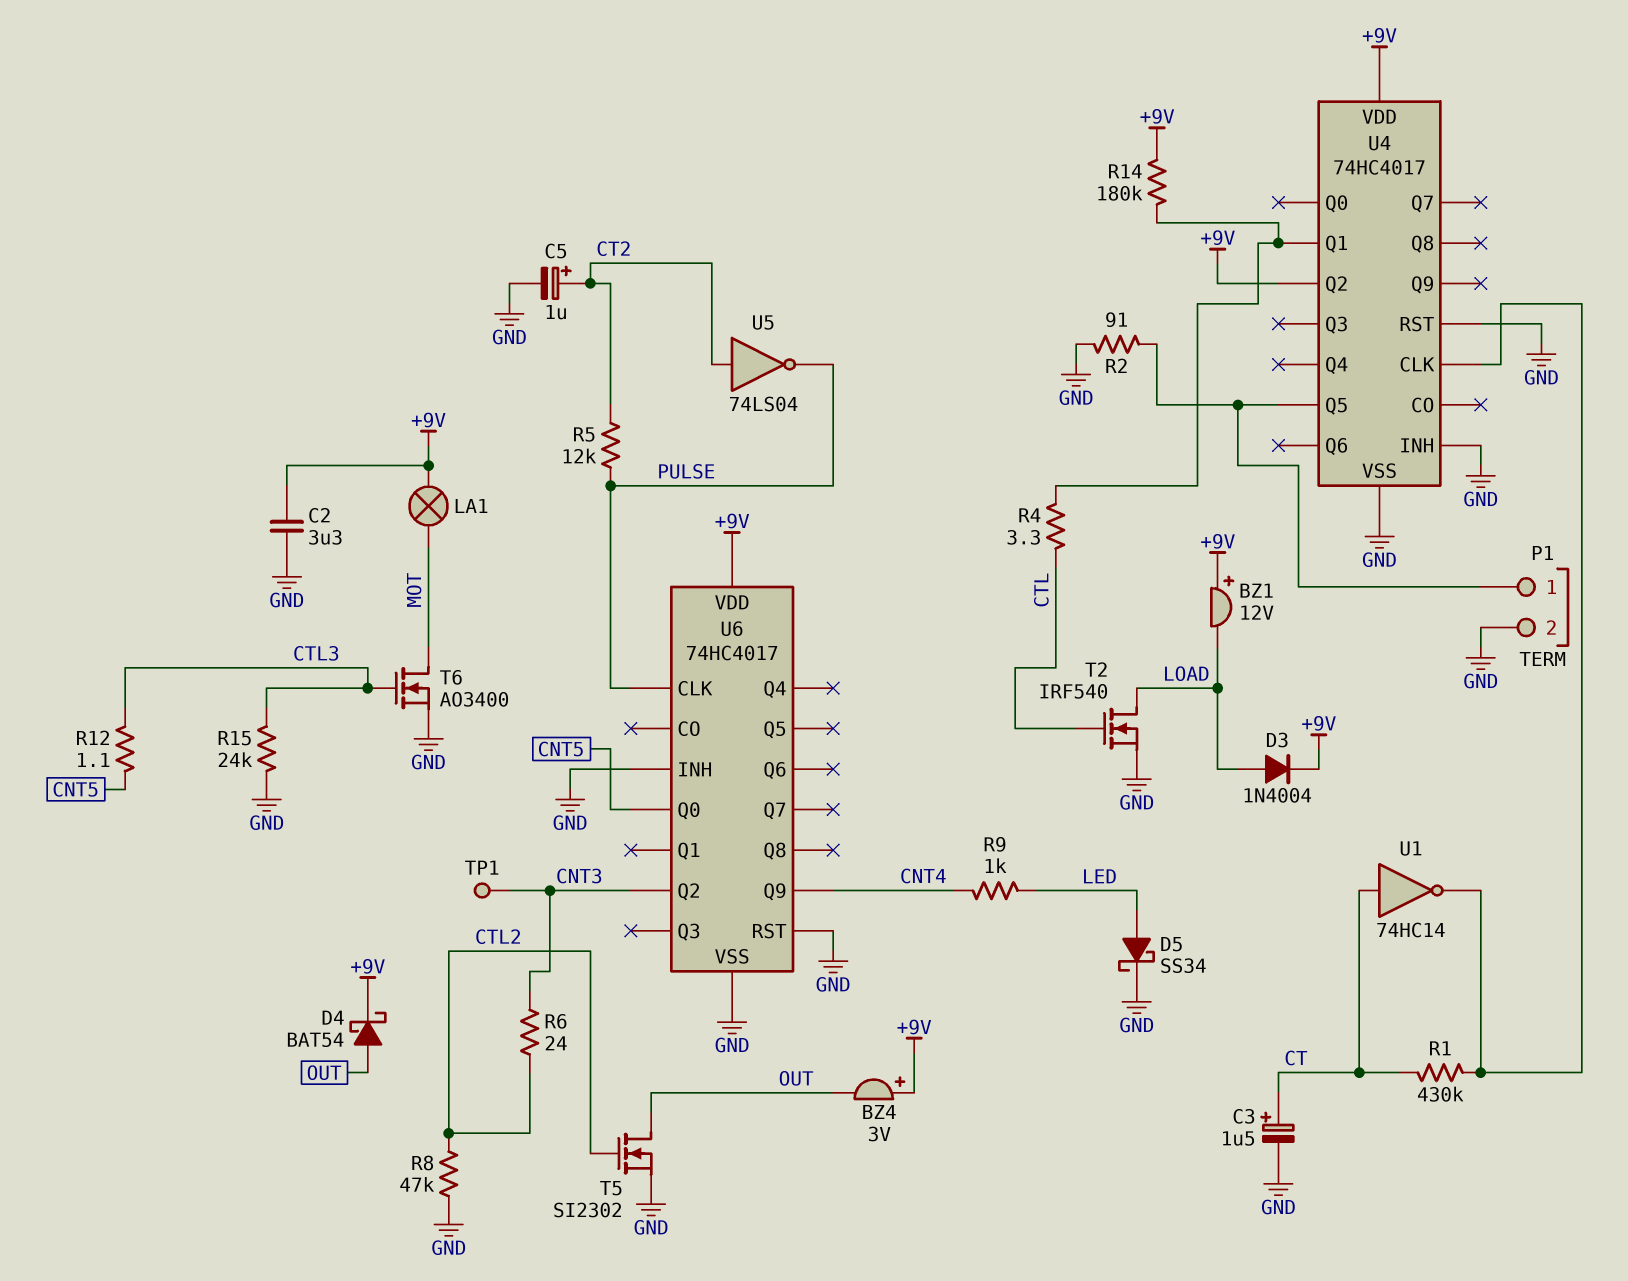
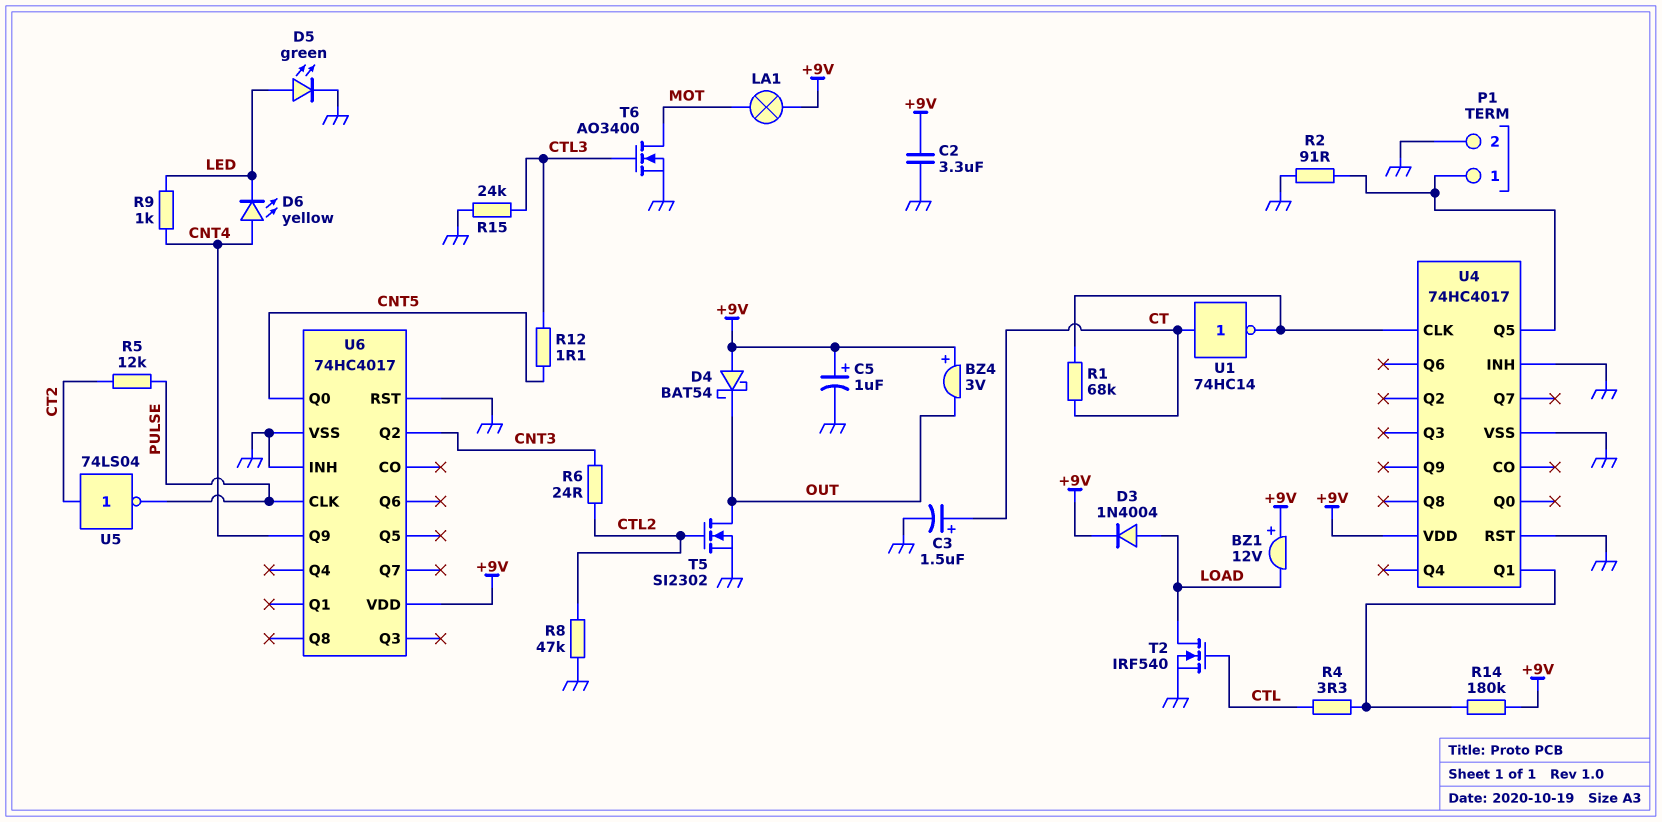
C5: 1uF (plus CT2, minus GND) -> 1uF (plus +9V, minus GND)
D4: schottky BAT54 (A OUT, K +9V) -> schottky BAT54 (A +9V, K OUT)
D5: schottky SS34 (A LED, K GND) -> LED green (A LED, K GND)
D6: none -> LED yellow (A CNT4, K LED)
R1: 430k (CT, U4/CLK) -> 68k (CT, U4/CLK)
TP1: test point (CNT3) -> none
U4 pin Q2: +9V -> none

